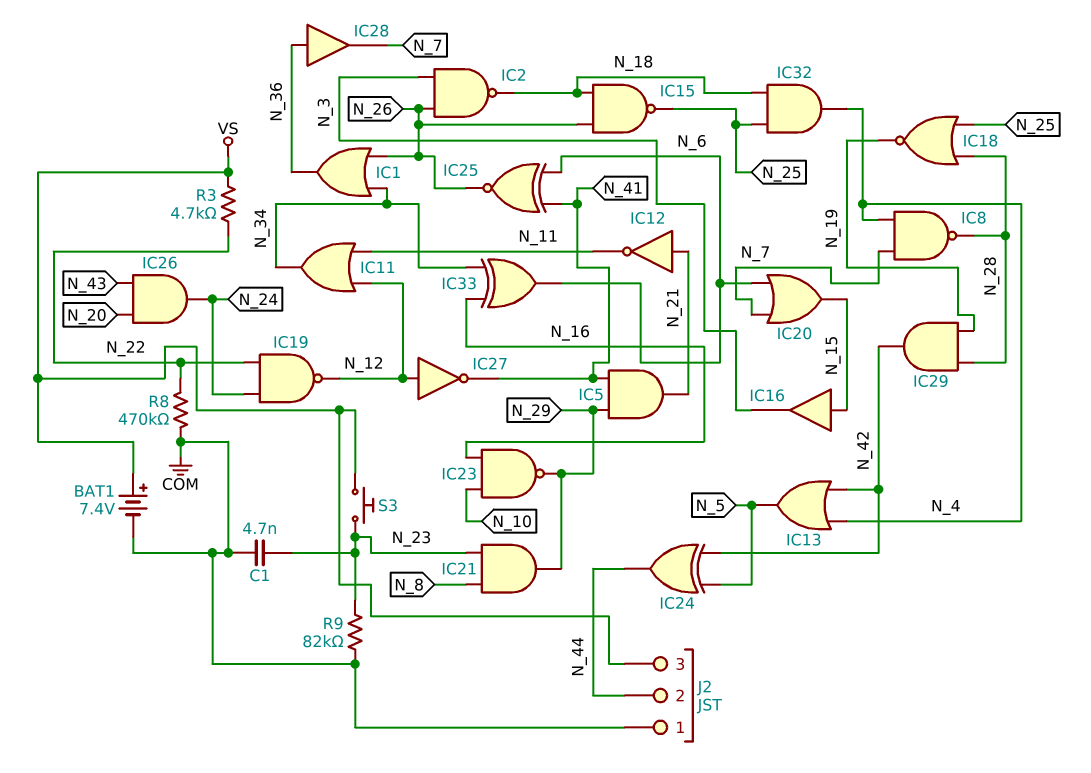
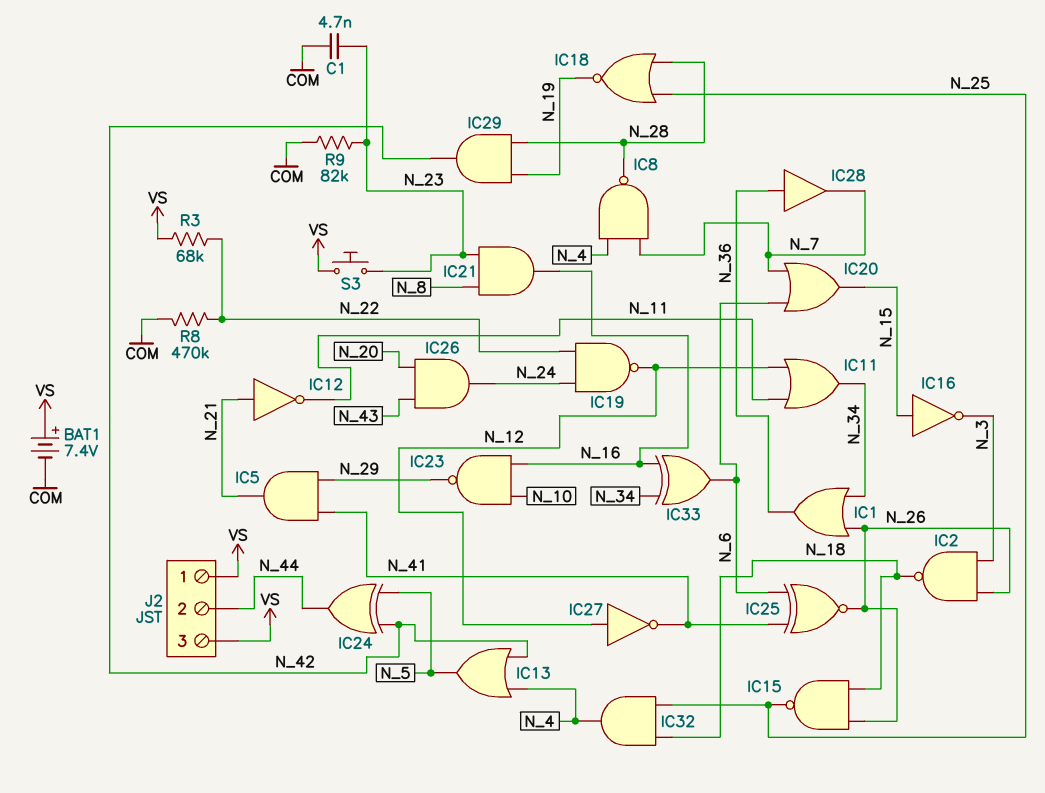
IC16: buffer (in N_15, out N_3) -> NOT (in N_15, out N_3)
IC21: AND (in N_8, in N_23, out N_29) -> AND (in N_8, in N_23, out N_16)
J2 pin 1: COM -> VS
R3: 4.7k (N_22, VS) -> 68k (N_22, VS)

